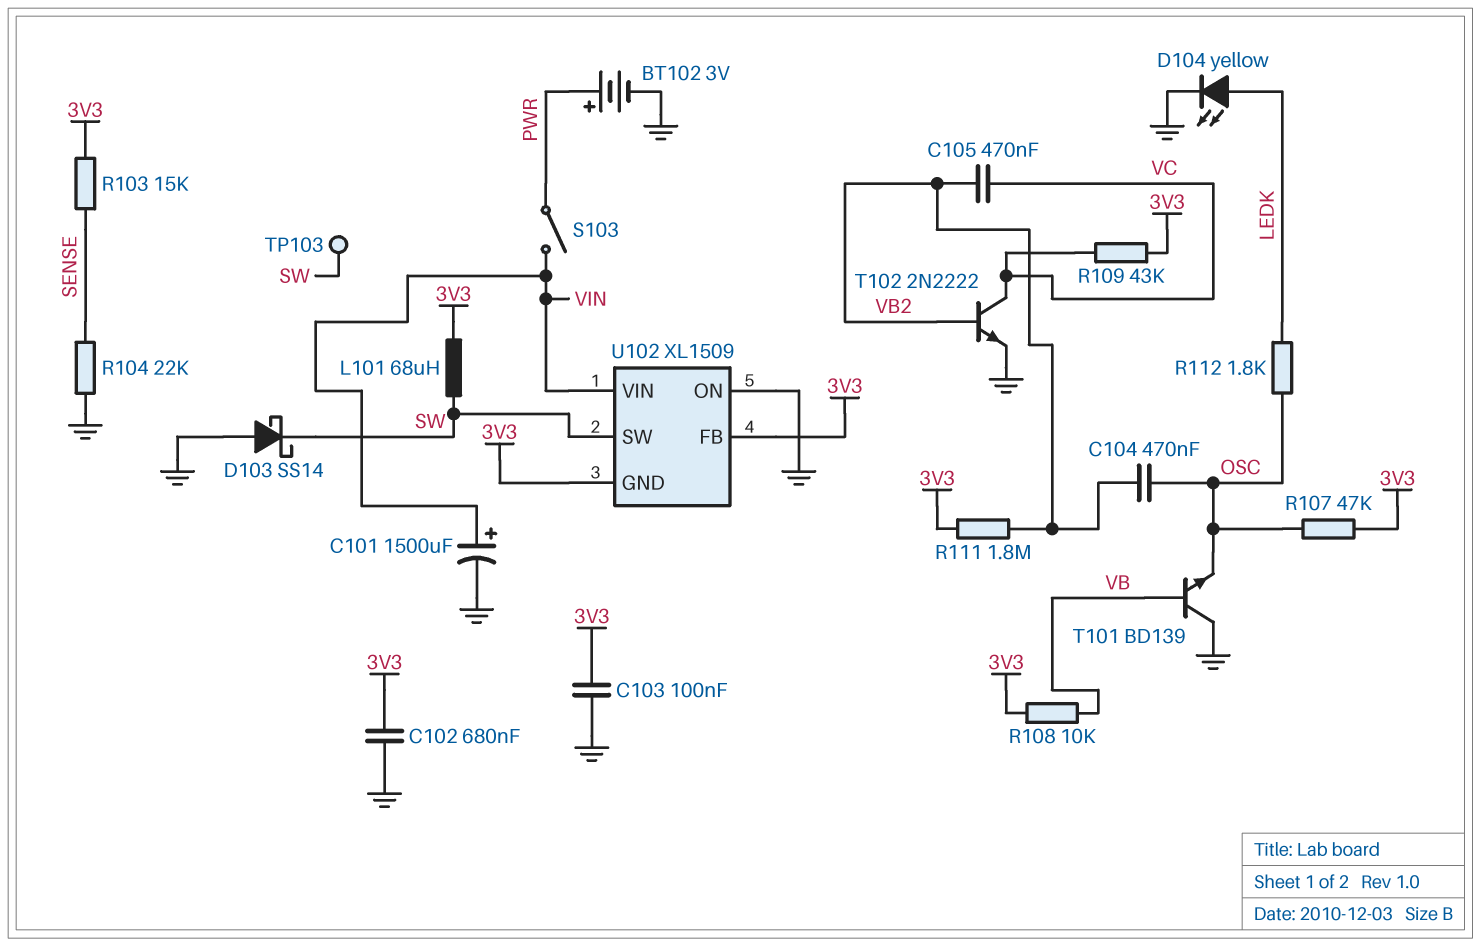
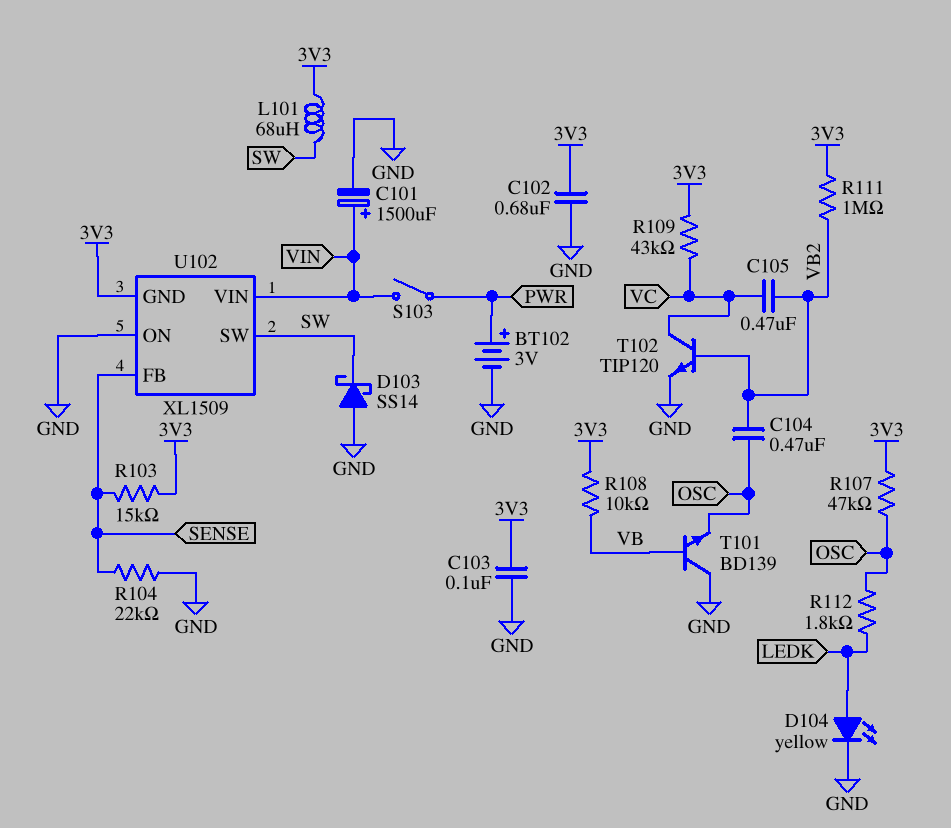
R111: 1.8M (3V3, VB2) -> 1M (3V3, VB2)
T102: NPN 2N2222 (B VB2, C VC, E GND) -> NPN TIP120 (B VB2, C VC, E GND)
TP103: test point (SW) -> none
U102 pin FB: 3V3 -> SENSE

